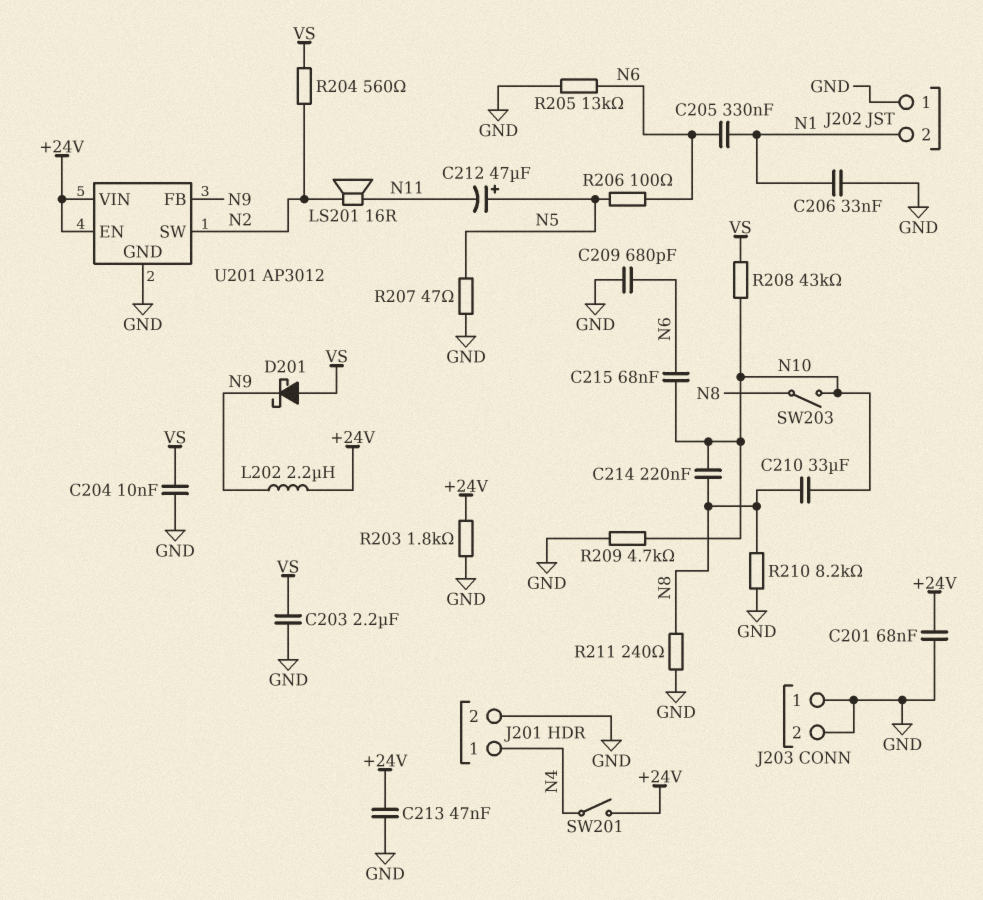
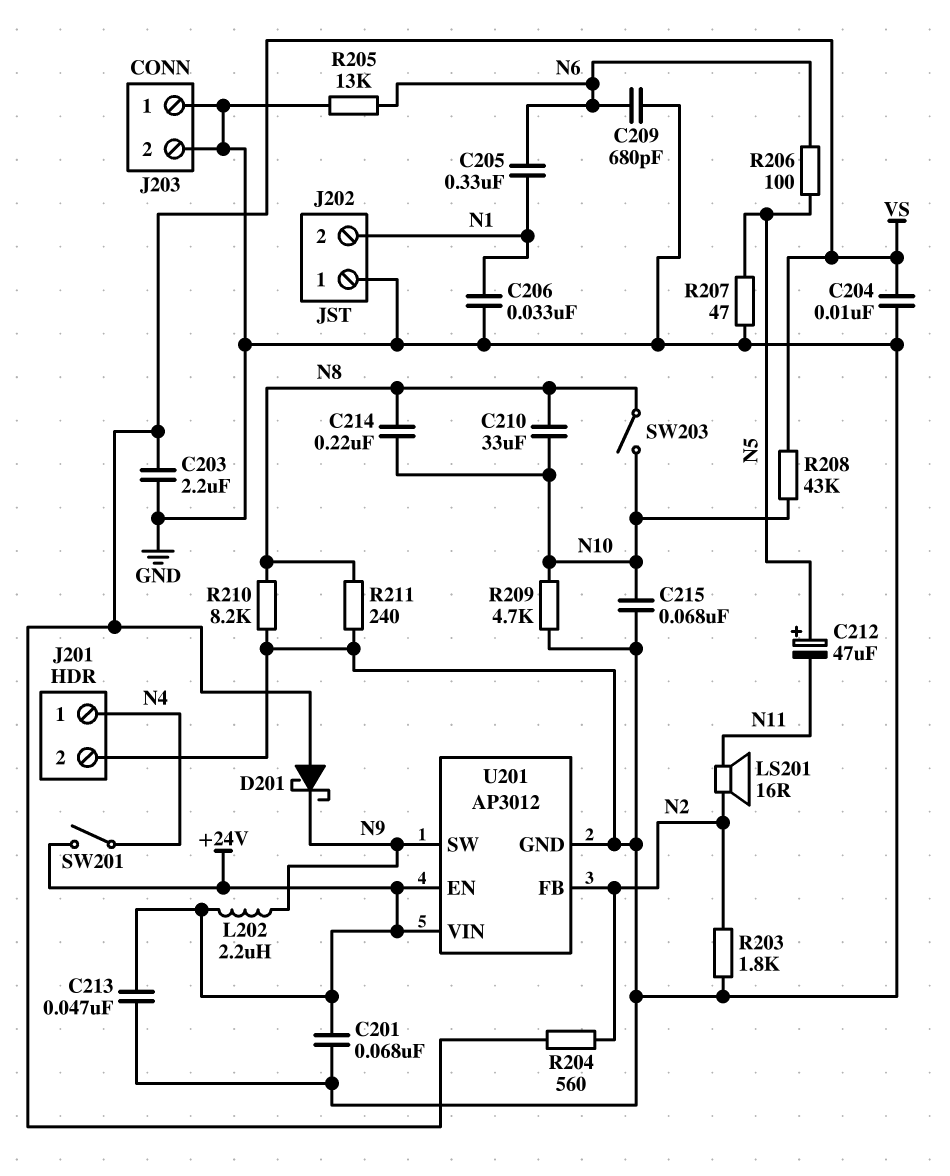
C215: 68nF (N6, N10) -> 68nF (GND, N10)
R203: 1.8k (+24V, GND) -> 1.8k (GND, N2)
U201 pin FB: N9 -> N2
U201 pin SW: N2 -> N9

